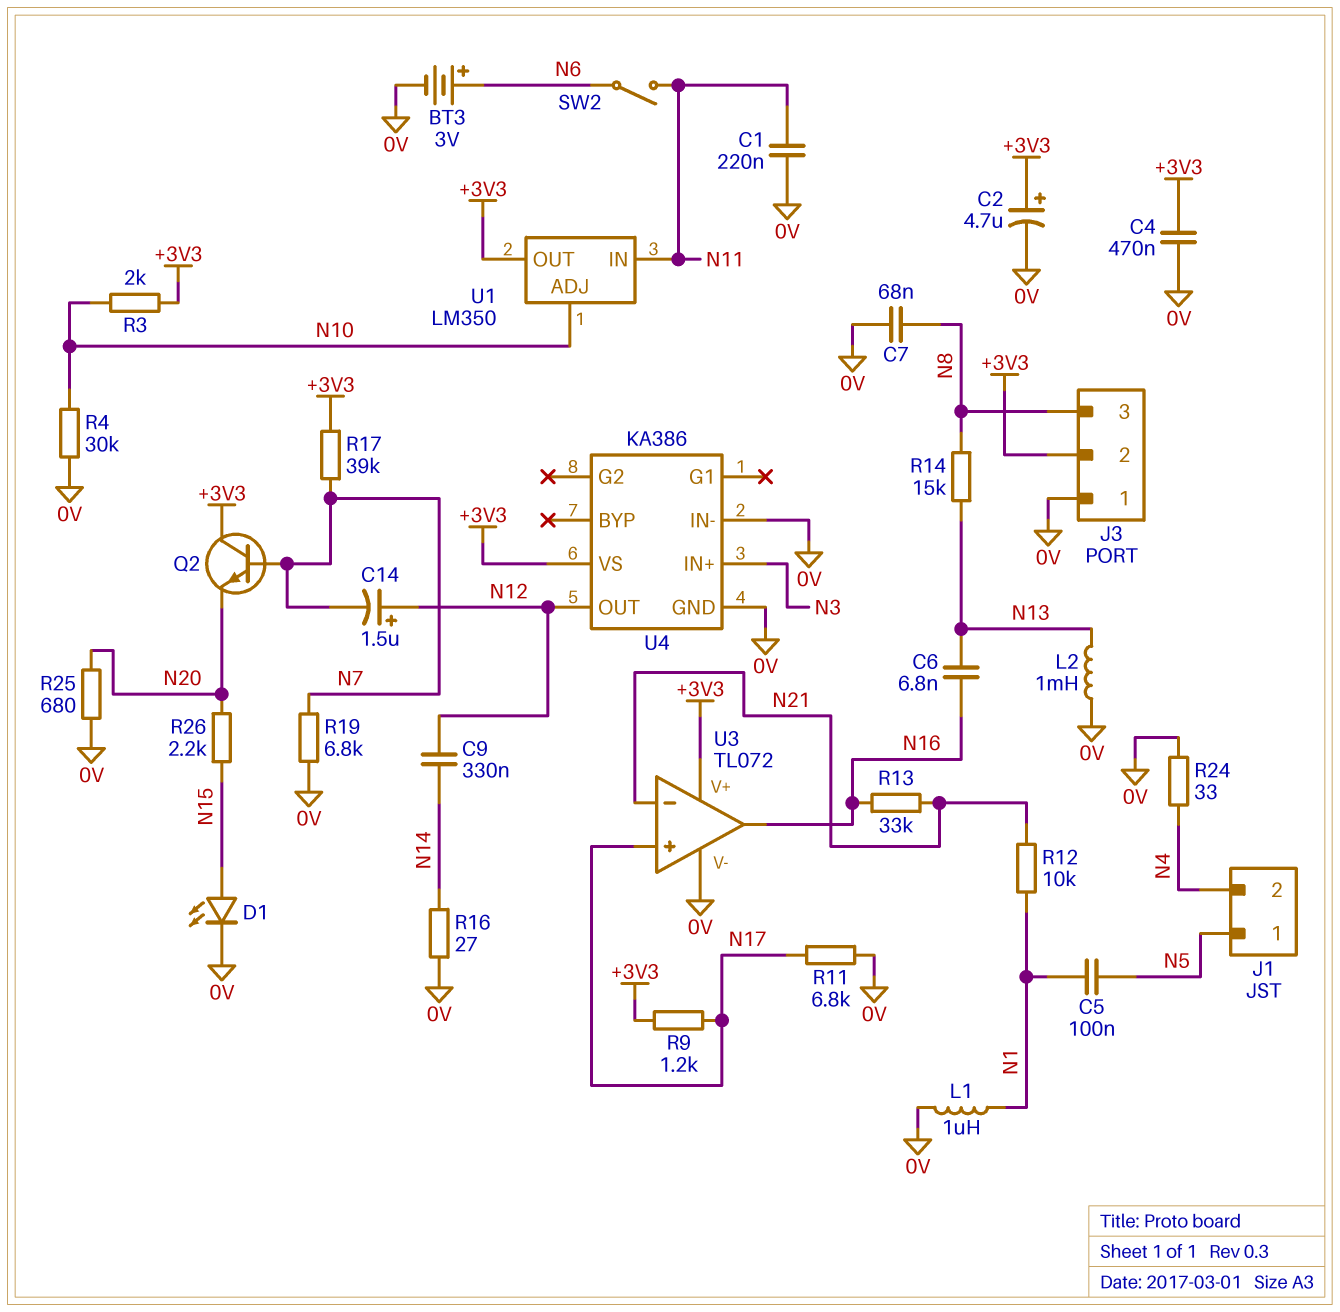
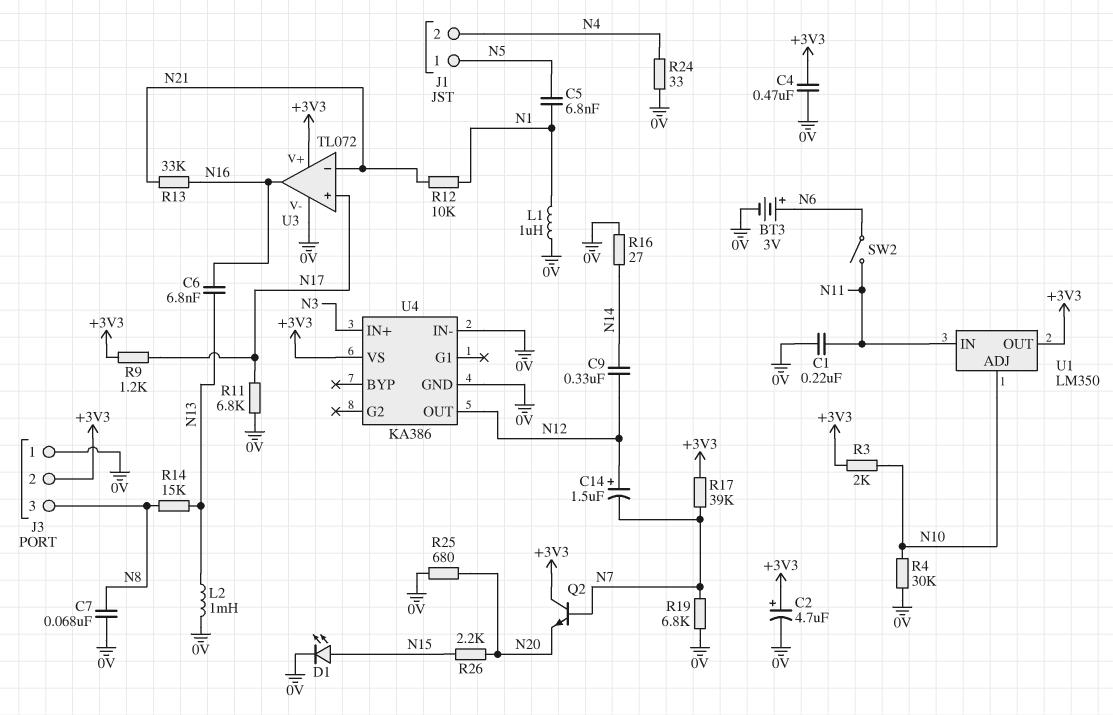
C5: 100nF (N1, N5) -> 6.8nF (N1, N5)

